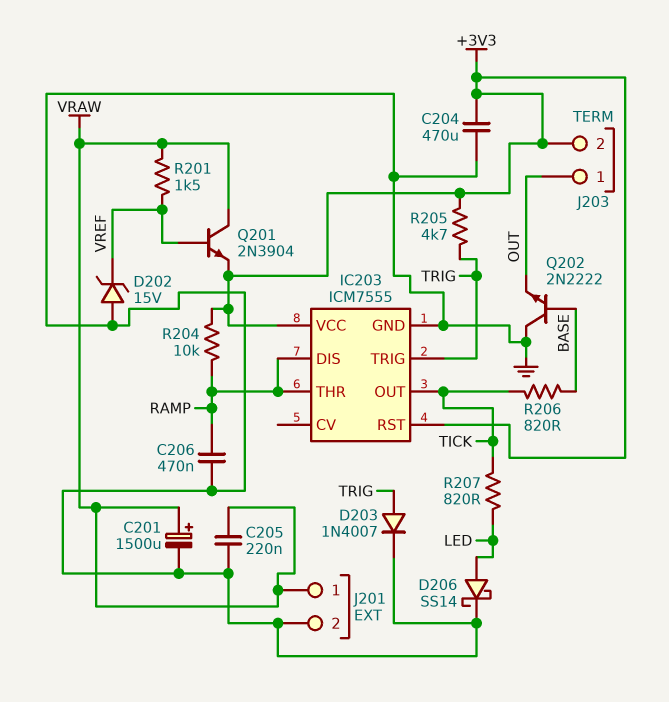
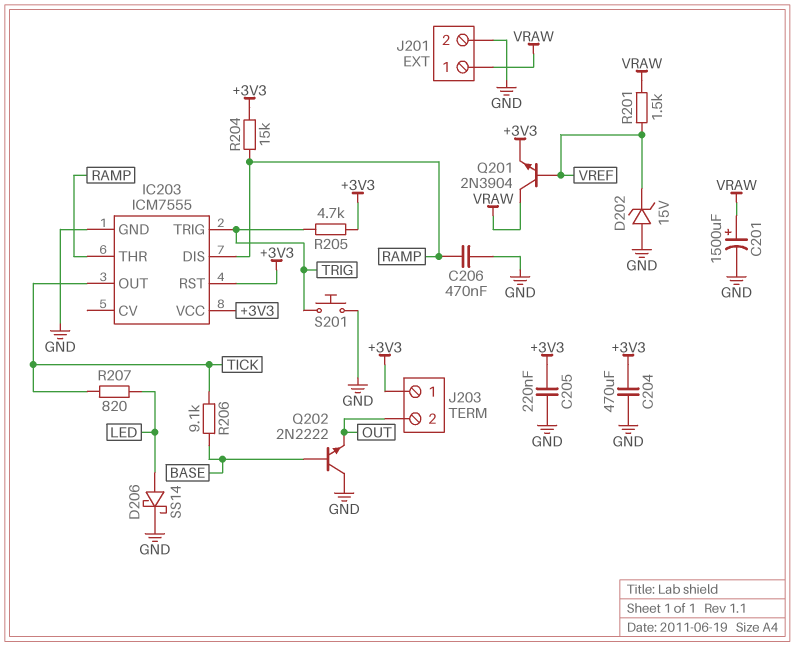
C205: 220nF (GND, VRAW) -> 220nF (+3V3, GND)
D203: diode 1N4007 (A TRIG, K GND) -> none
J203 pin 1: OUT -> +3V3
J203 pin 2: +3V3 -> OUT
R204: 10k (+3V3, RAMP) -> 15k (+3V3, RAMP)
R206: 820 (BASE, TICK) -> 9.1k (BASE, TICK)
S201: none -> button (GND, TRIG)

